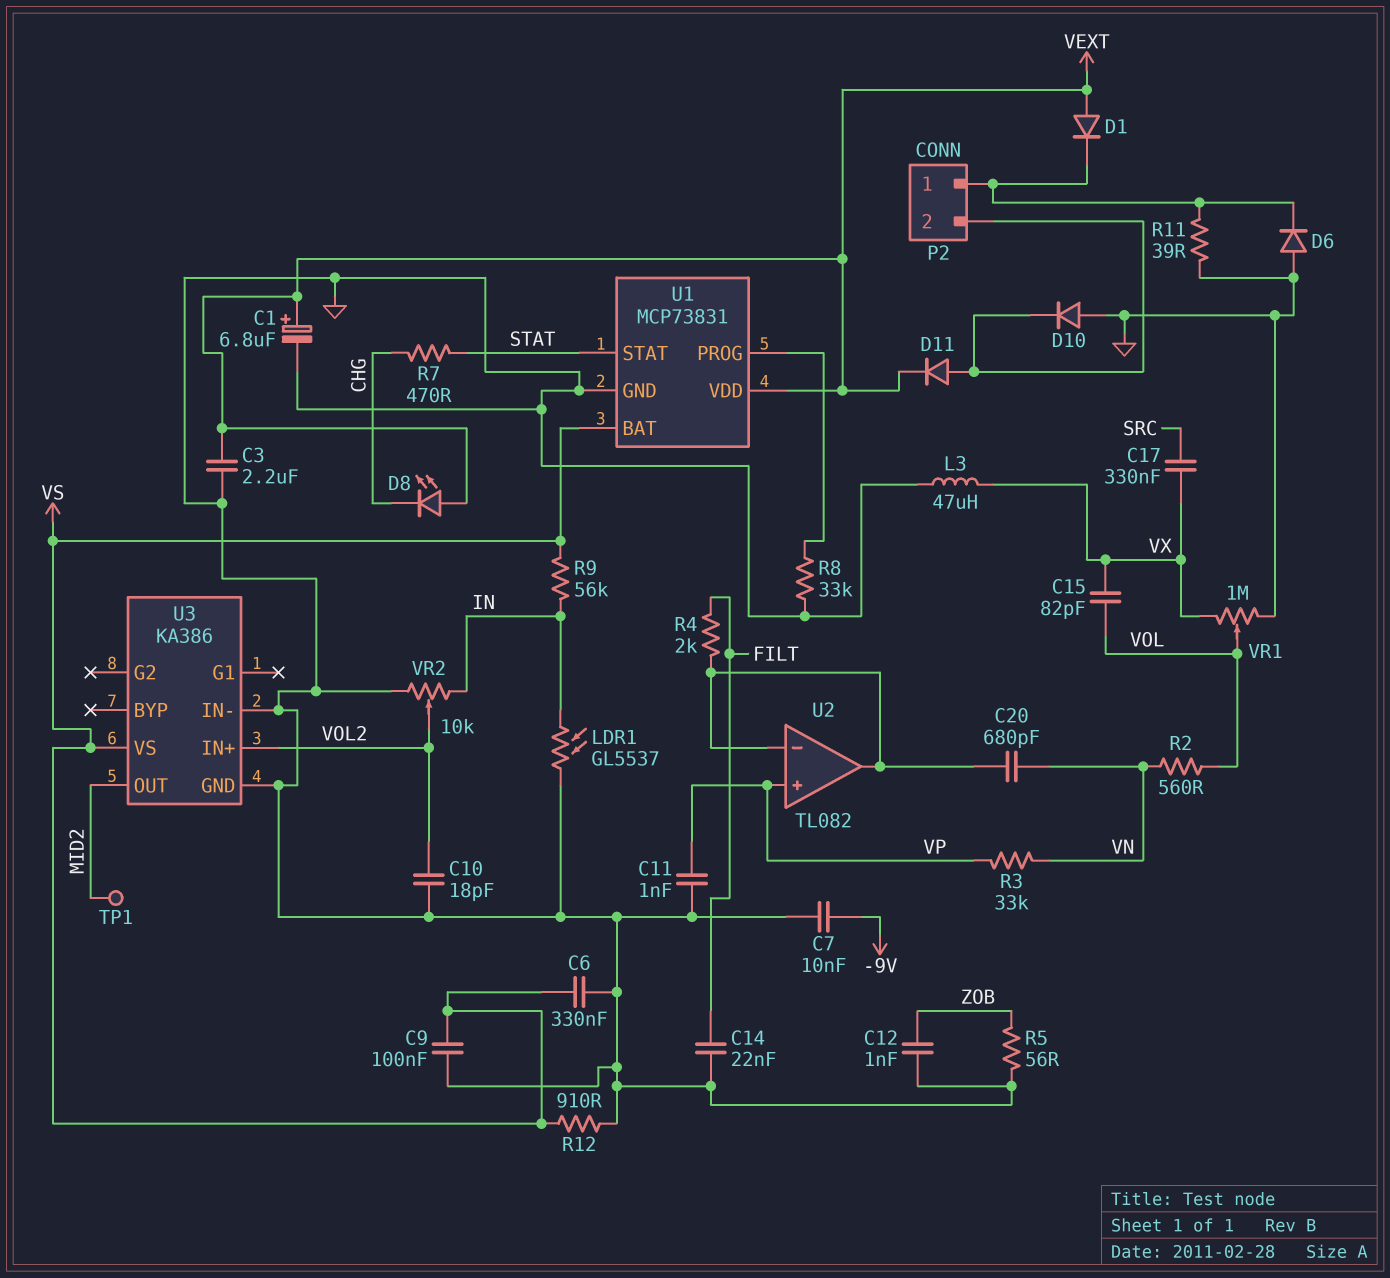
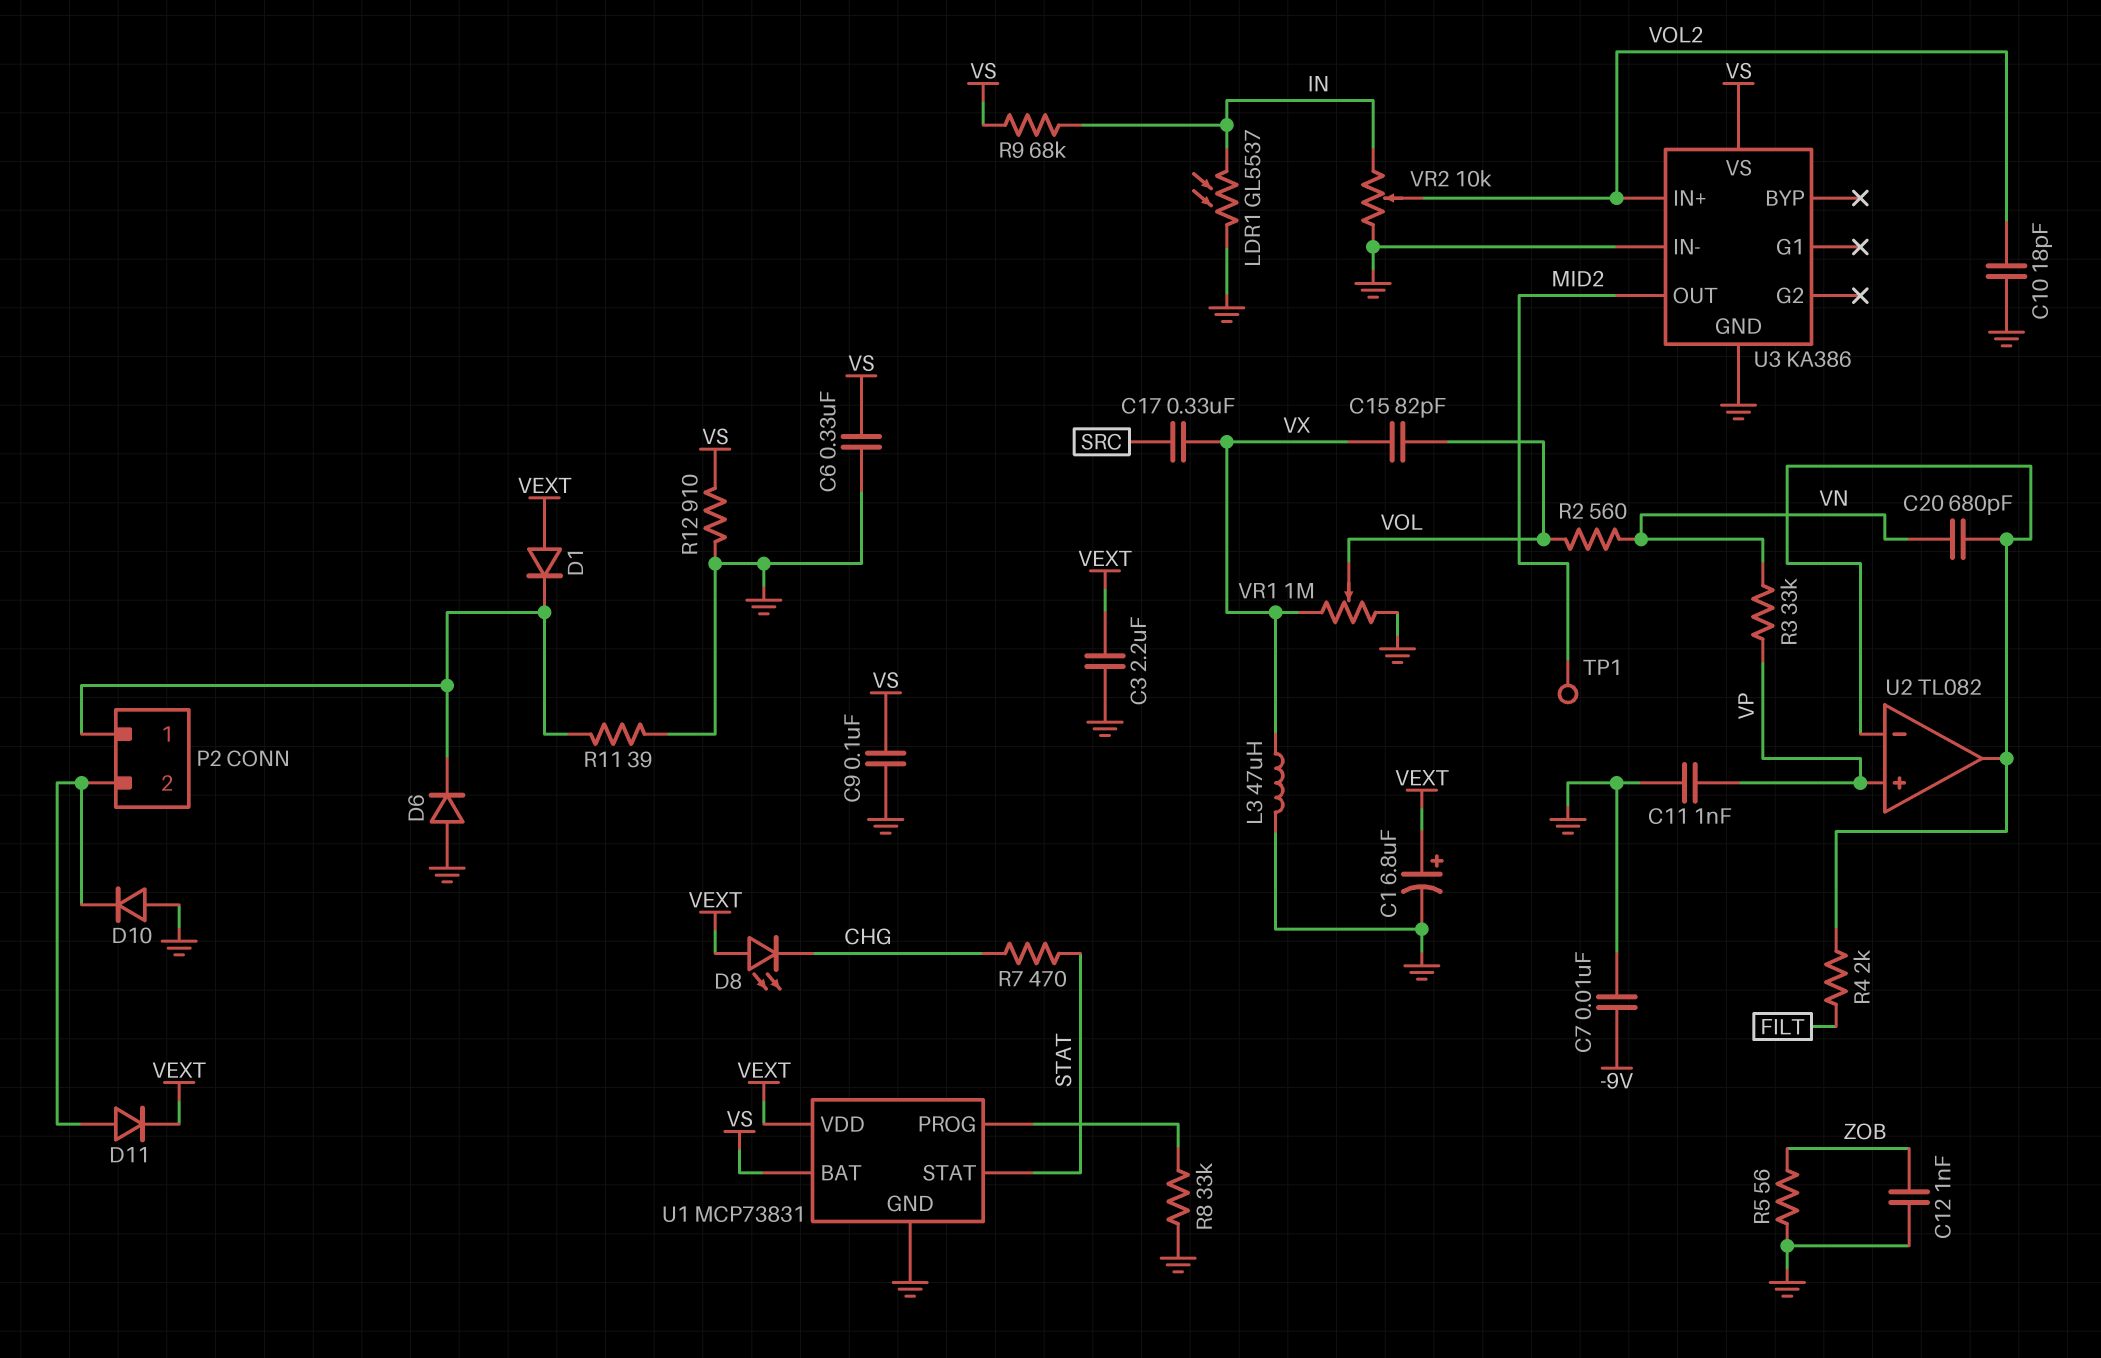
C14: 22nF (FILT, GND) -> none
R9: 56k (IN, VS) -> 68k (IN, VS)

